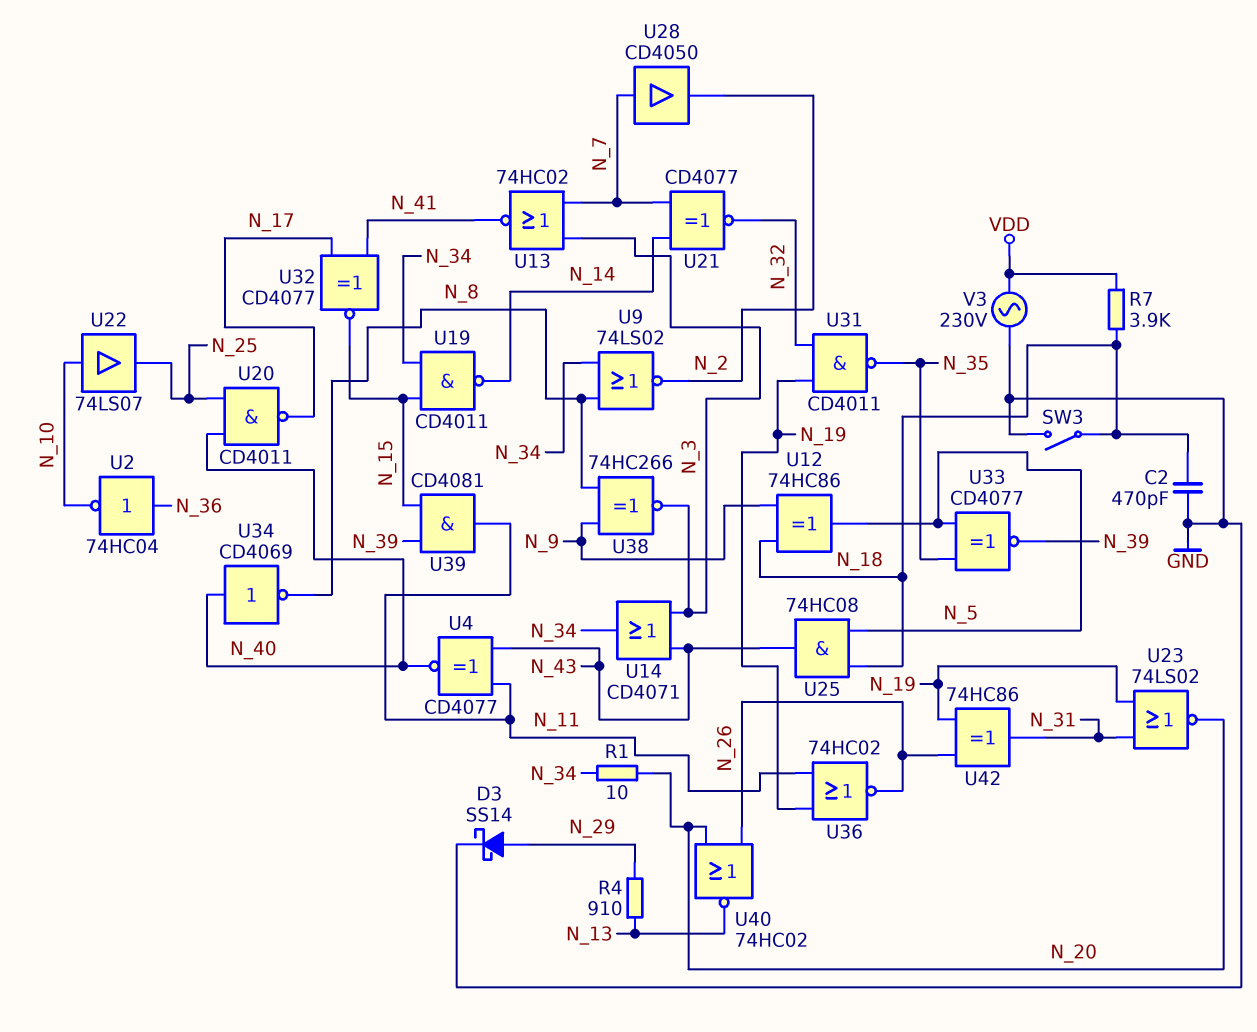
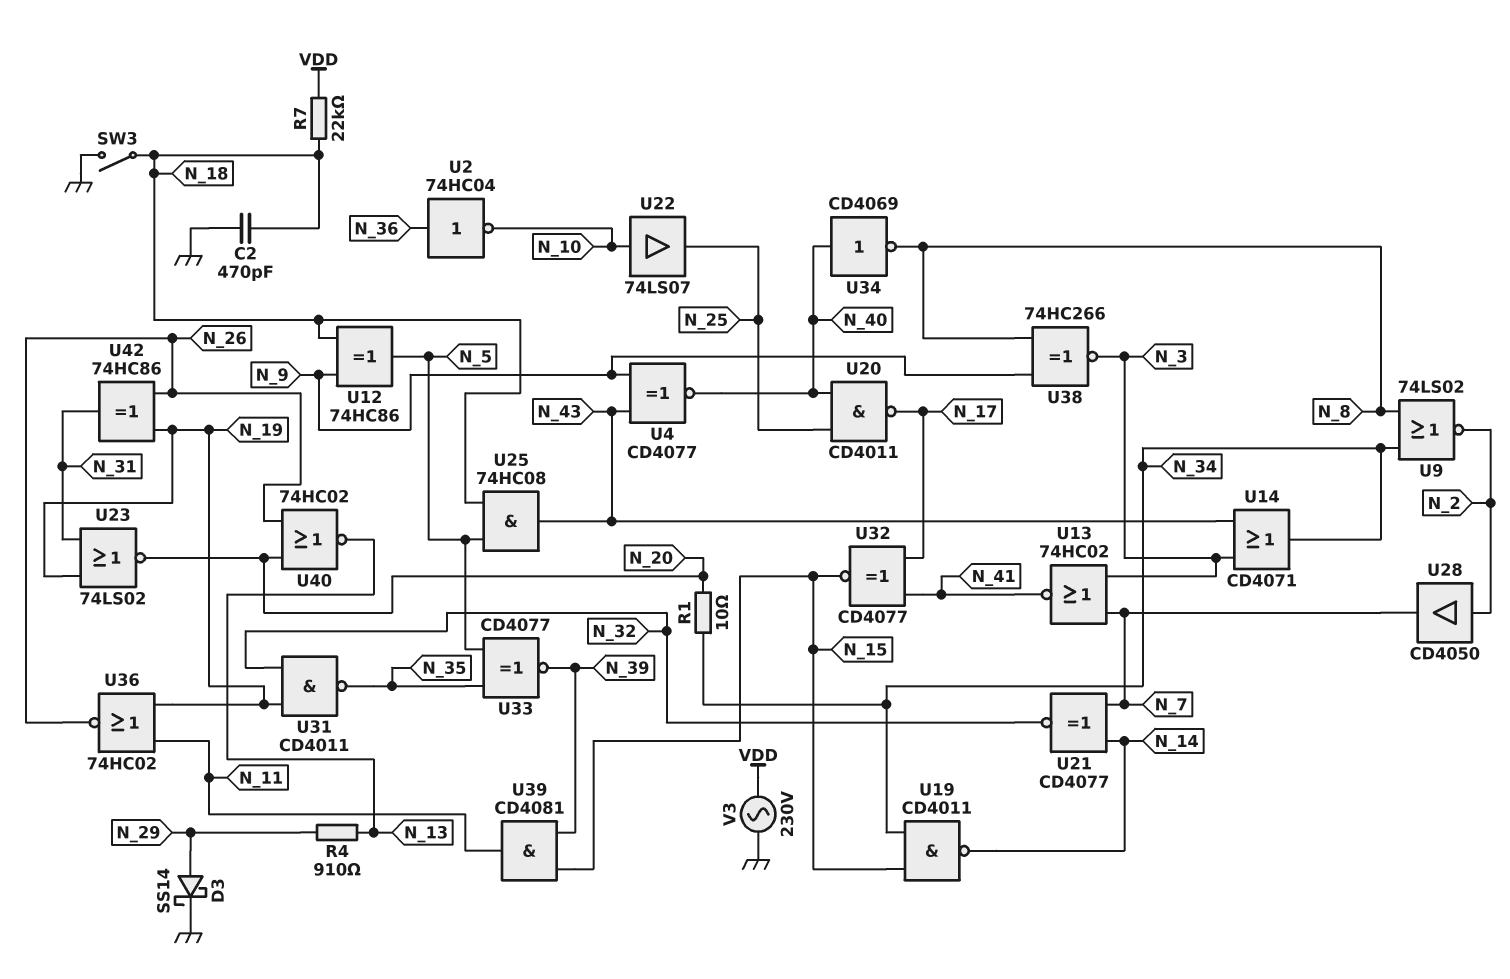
R7: 3.9k (N_18, VDD) -> 22k (N_18, VDD)
U4: XNOR CD4077 (in N_11, in N_43, out N_40) -> XNOR CD4077 (in N_9, in N_43, out N_40)
U28: buffer CD4050 (in N_7, out N_2) -> buffer CD4050 (in N_2, out N_7)

